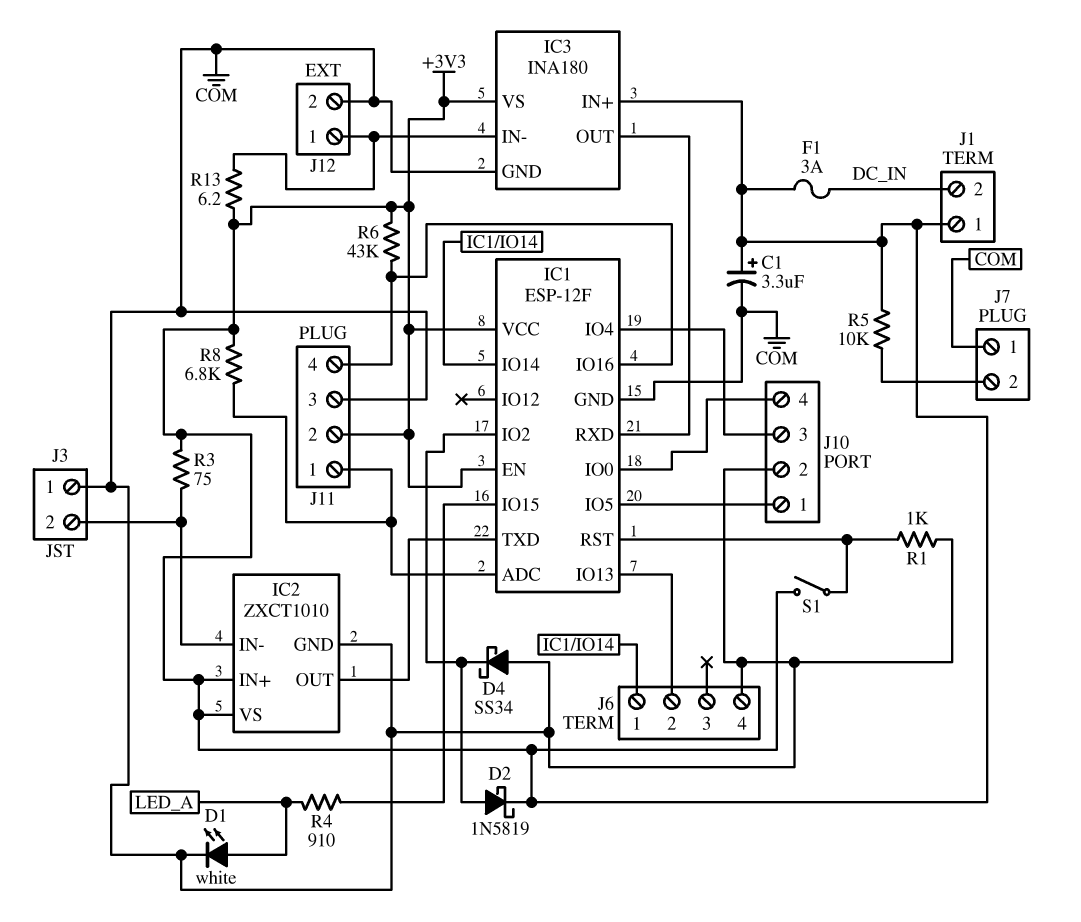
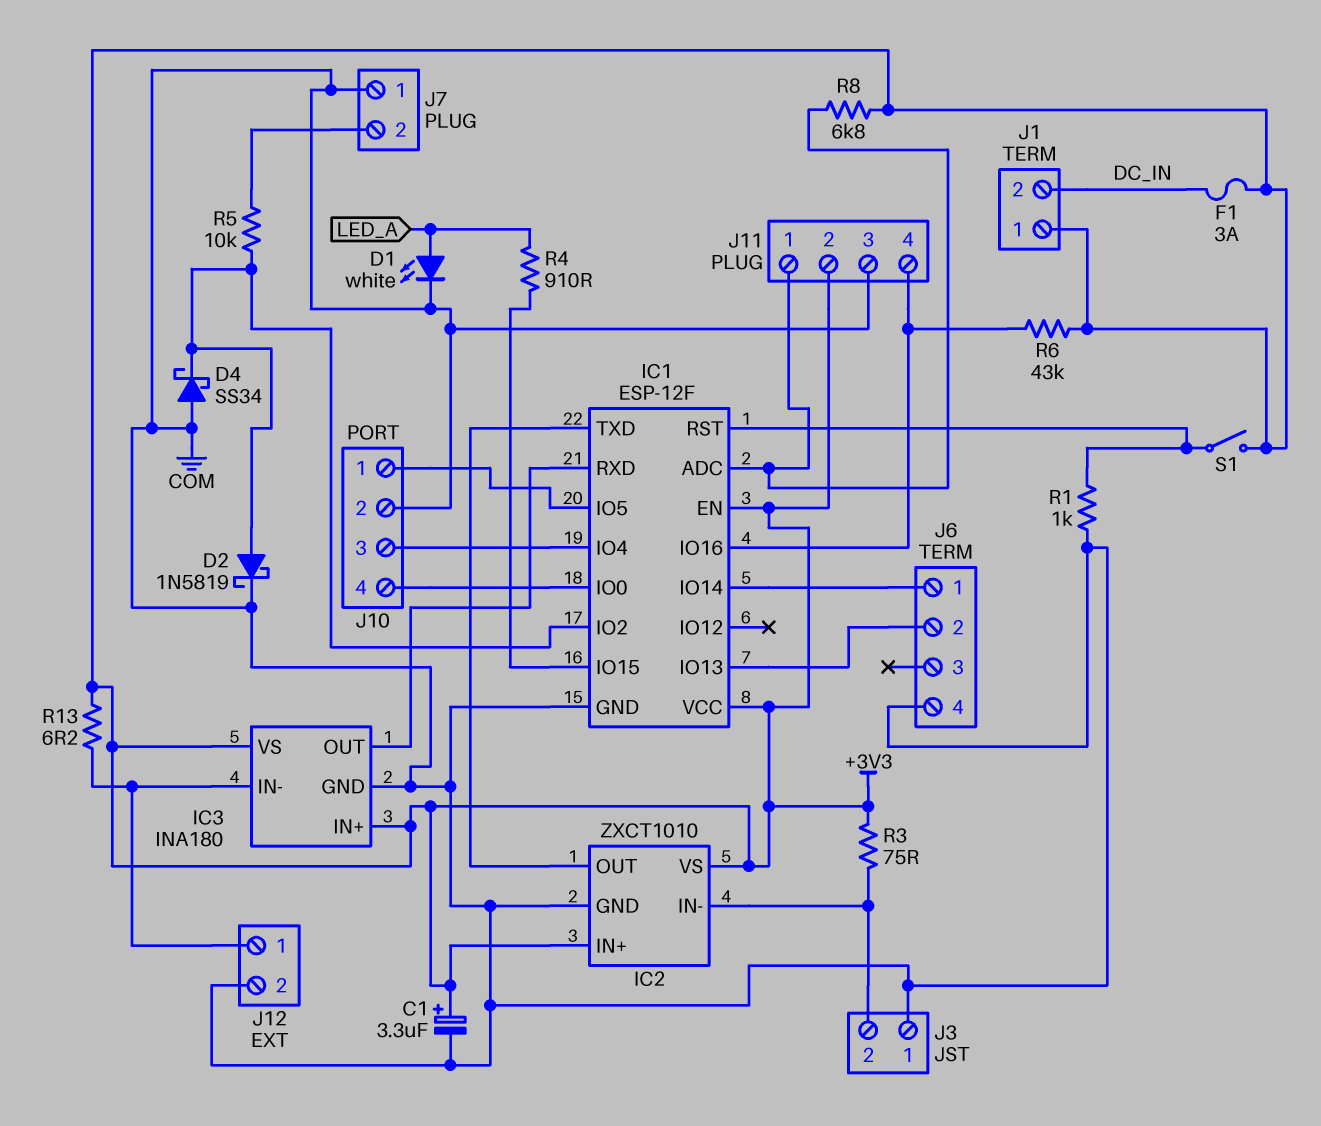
D2: schottky 1N5819 (A IC1/IO2, K +3V3) -> schottky 1N5819 (A IC1/IO2, K COM)
R5: 10k (+3V3, J7/2) -> 10k (IC1/IO2, J7/2)

